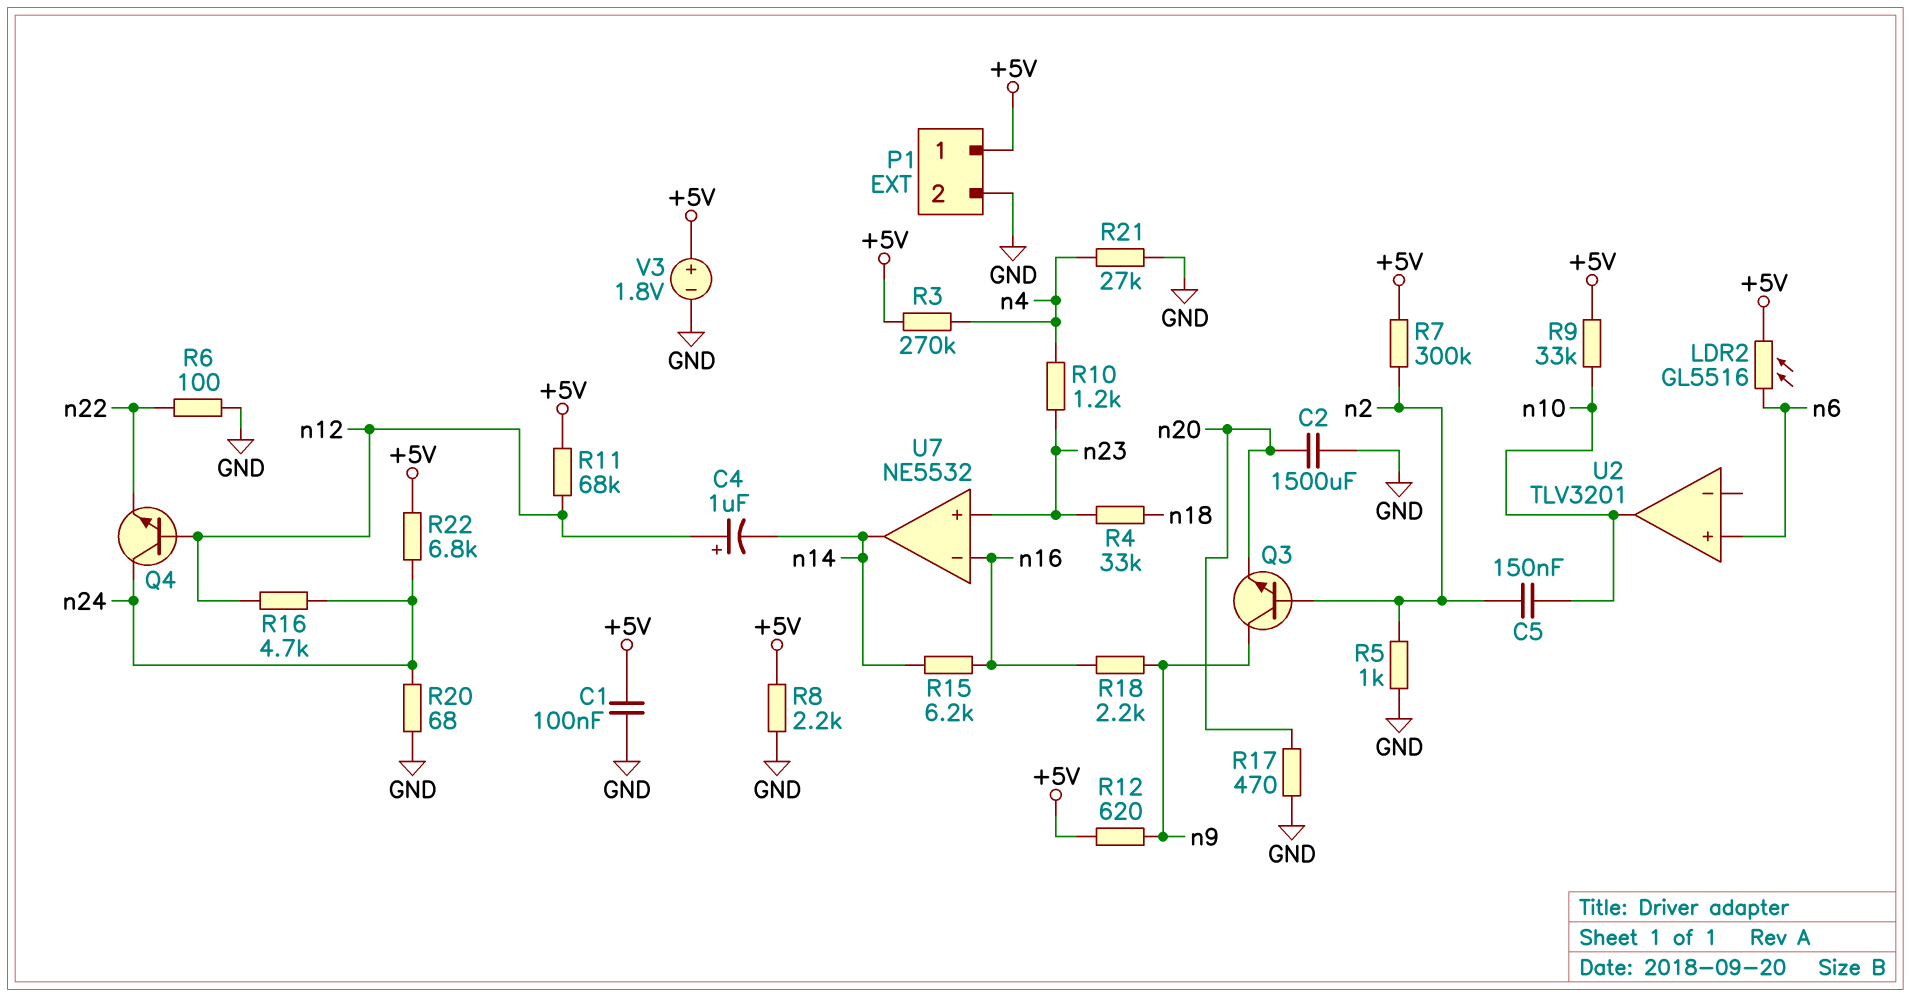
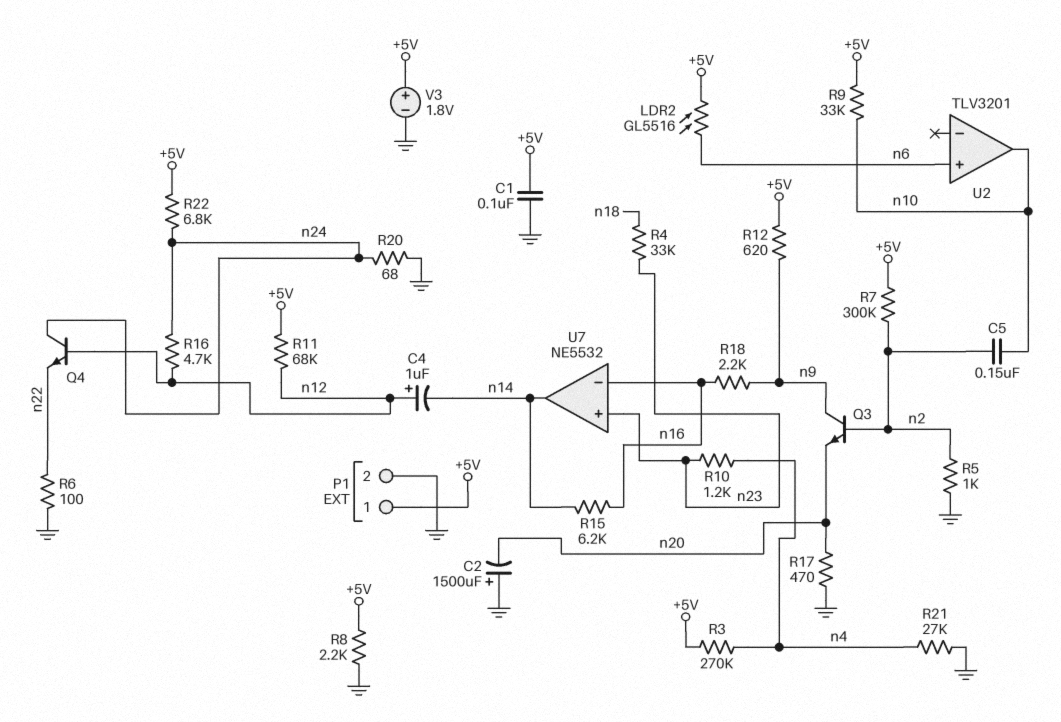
C2: 1500uF (GND, n20) -> 1500uF (plus GND, minus n20)

